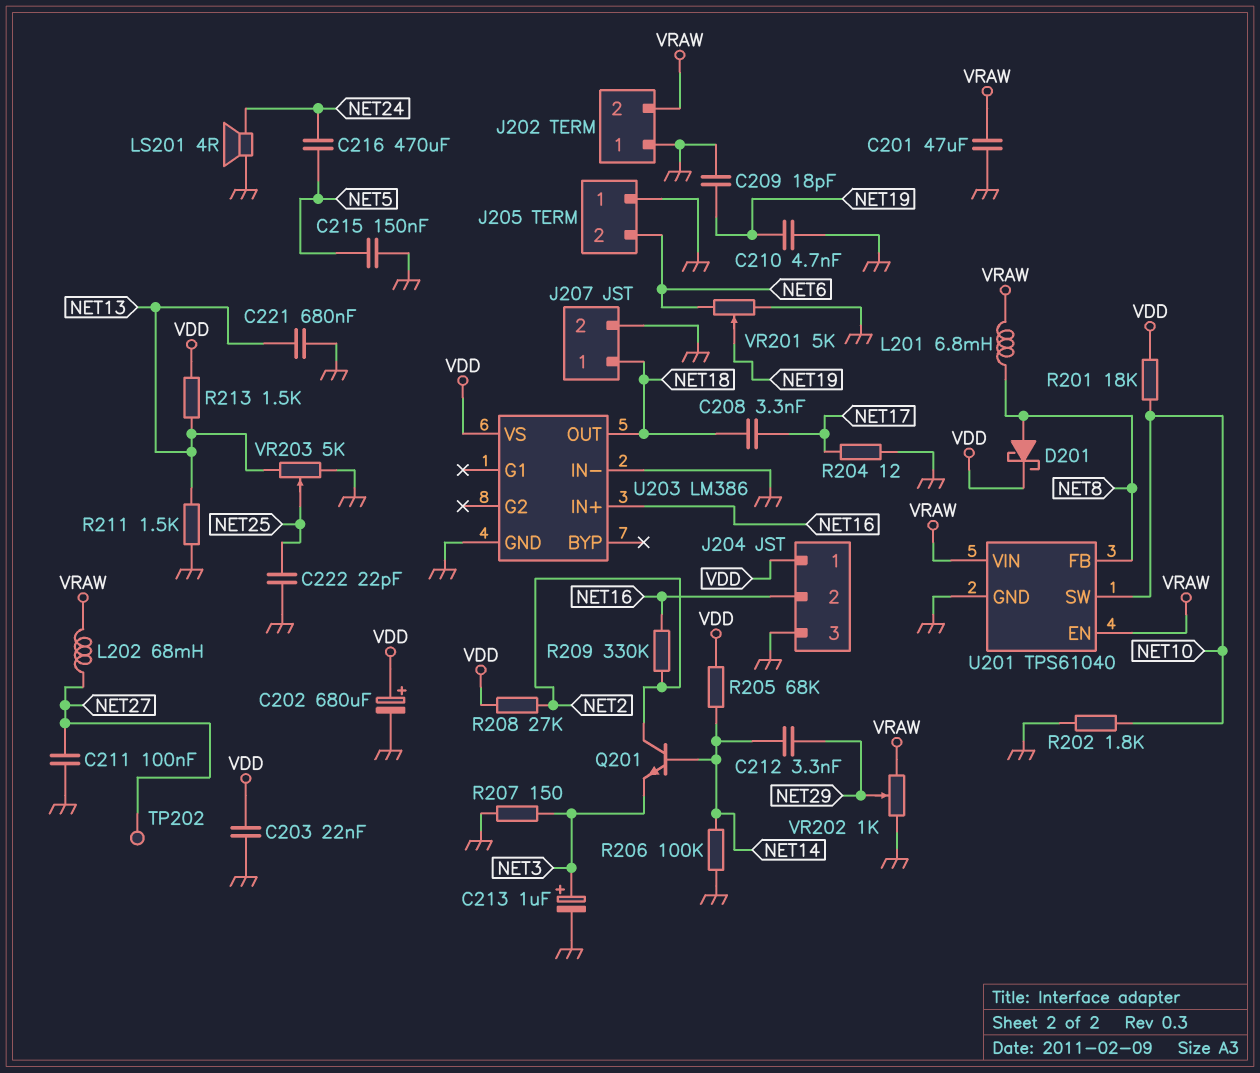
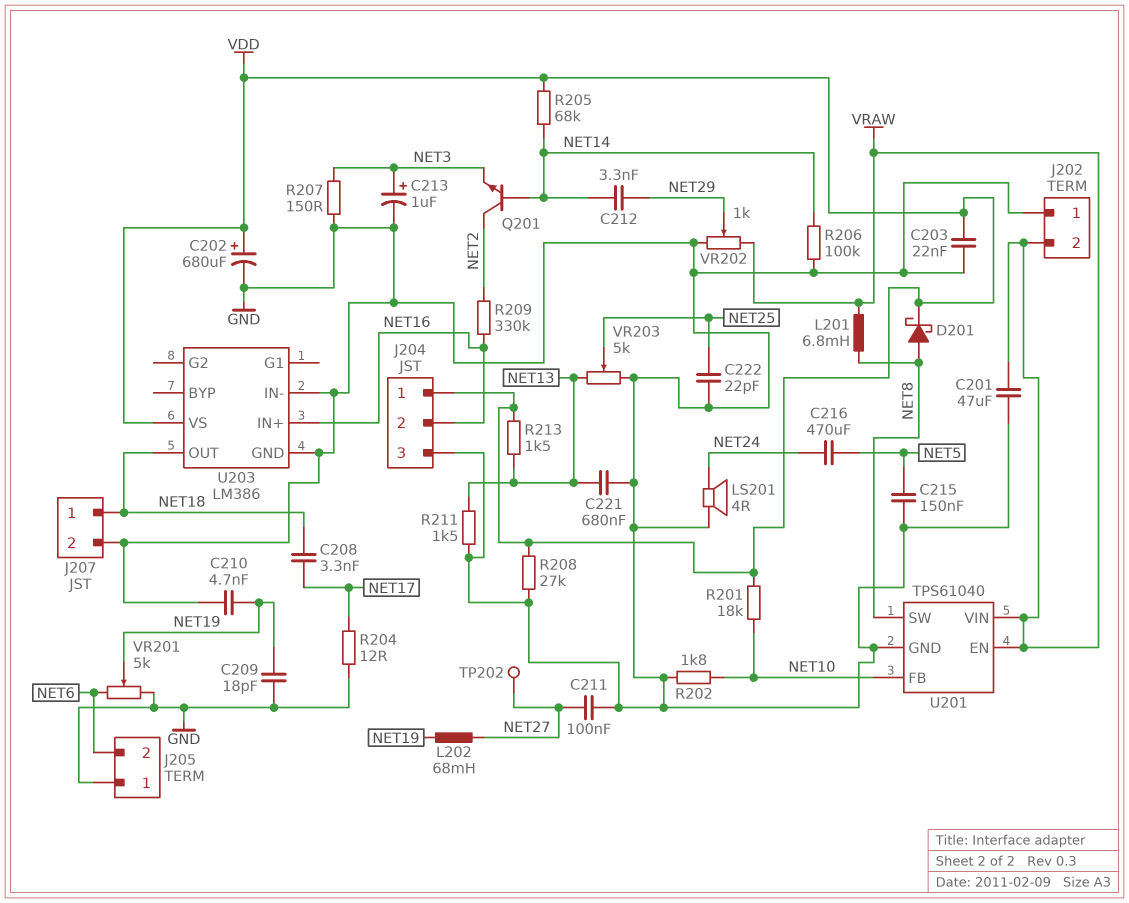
L202: 68mH (NET27, VRAW) -> 68mH (NET19, NET27)
R208: 27k (NET2, VDD) -> 27k (GND, VDD)
U201 pin FB: NET8 -> NET10
U201 pin SW: NET10 -> NET8

